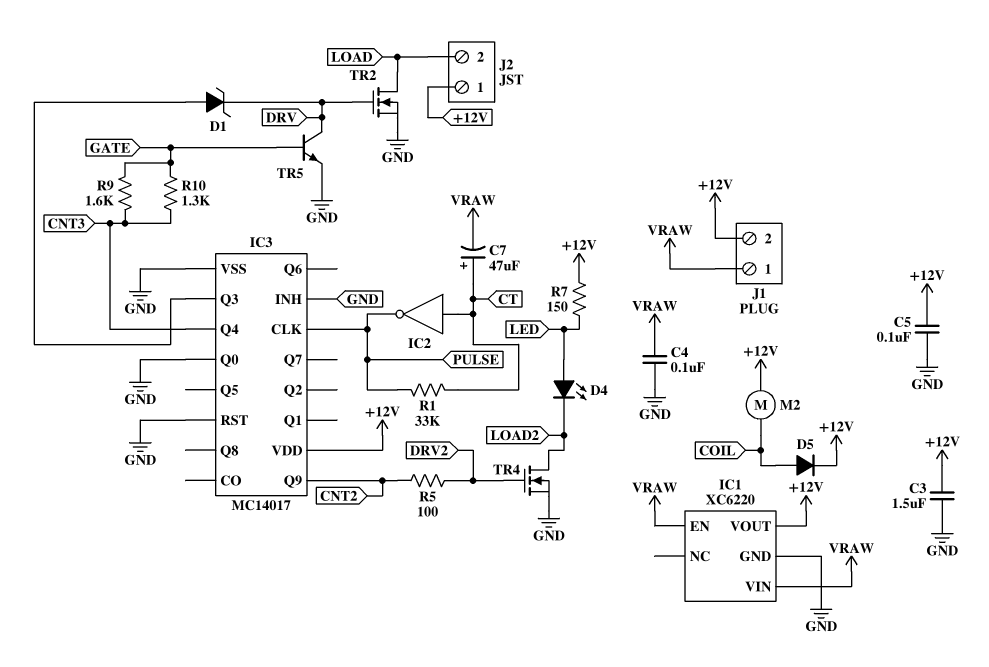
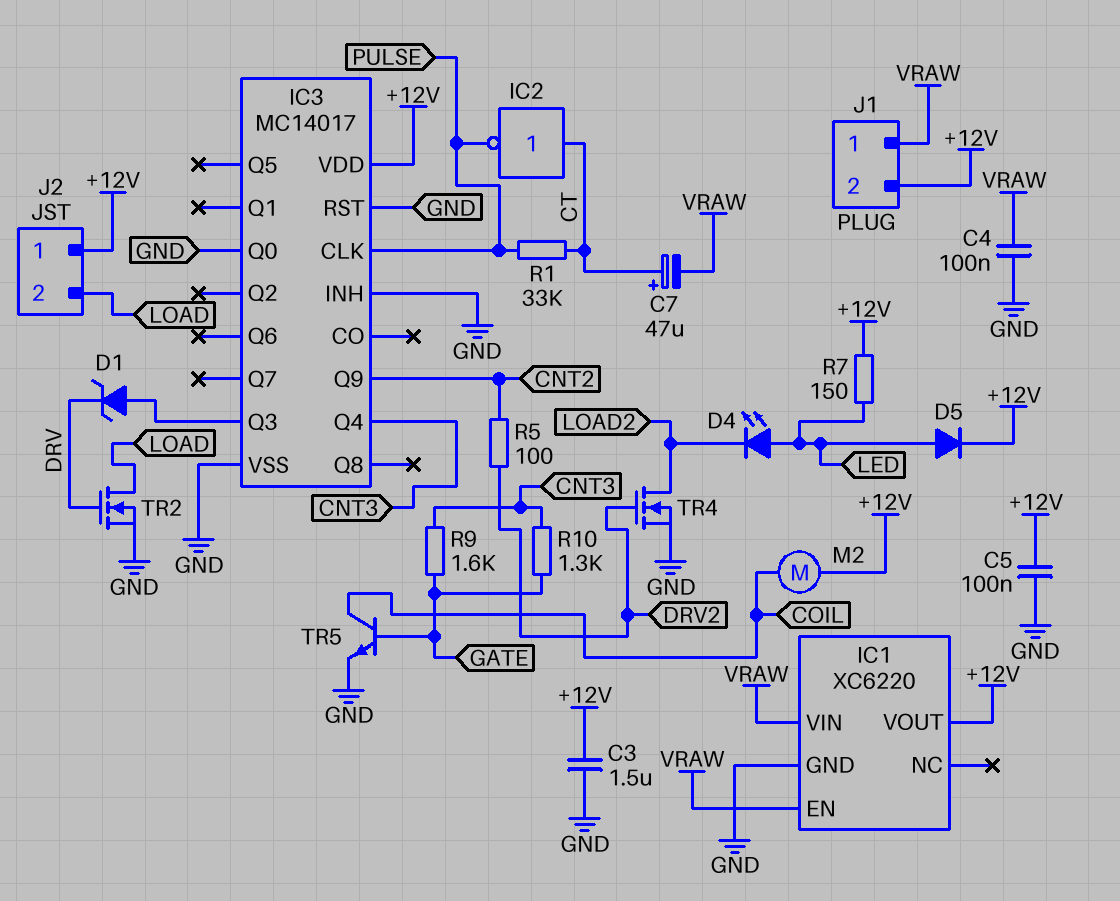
D5: diode (A COIL, K +12V) -> diode (A LED, K +12V)
TR5: NPN (B GATE, C DRV, E GND) -> NPN (B GATE, C COIL, E GND)

